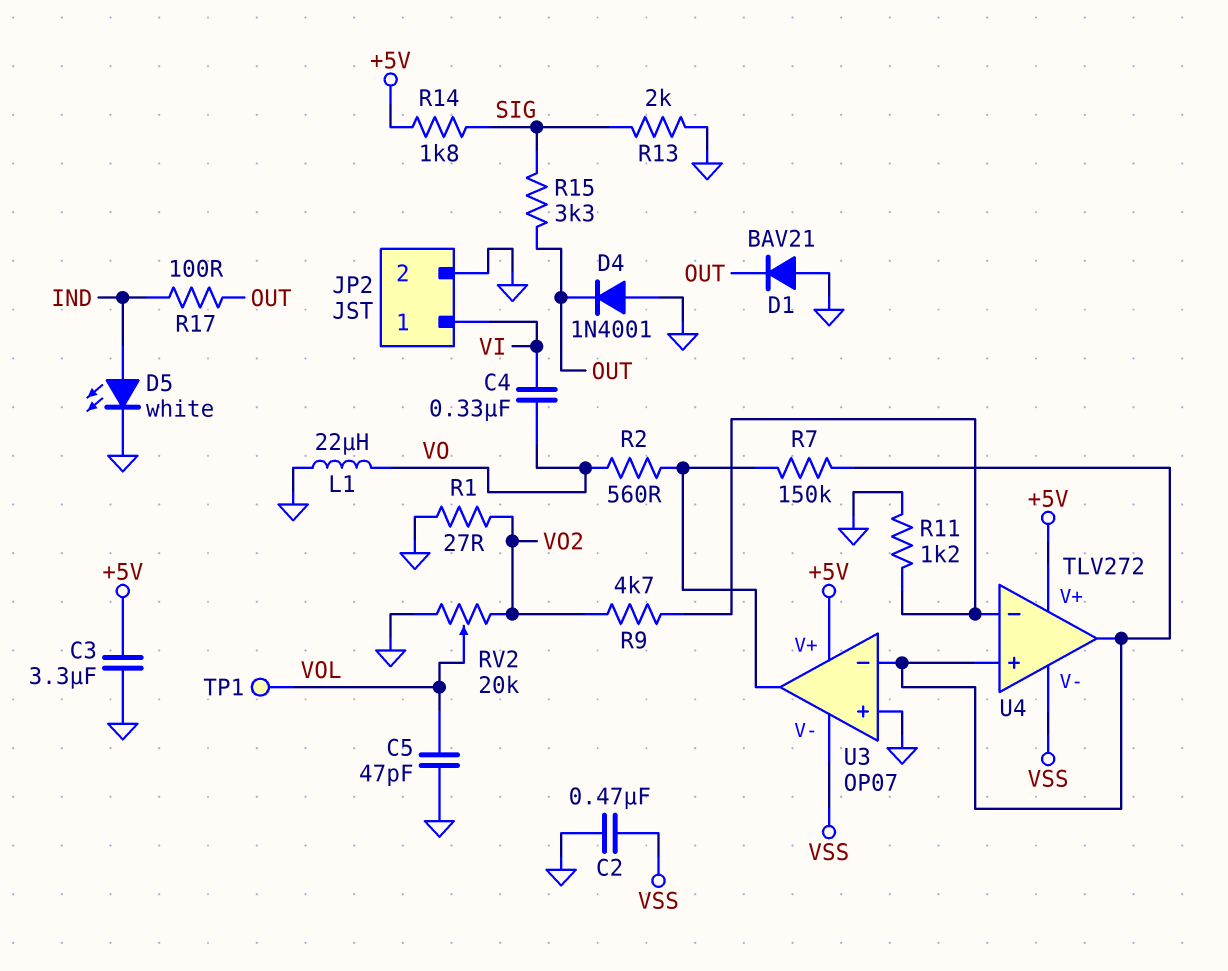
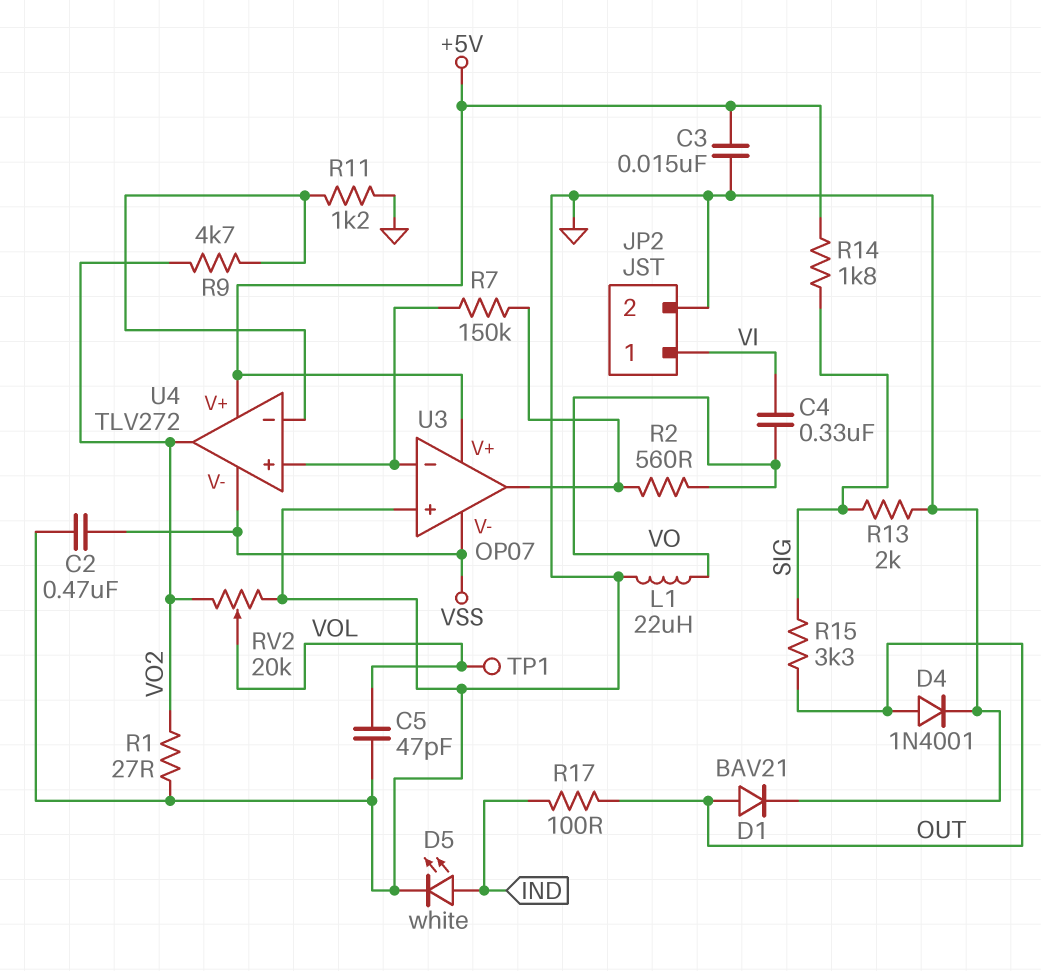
C3: 3.3uF (+5V, GND) -> 15nF (+5V, GND)
D1: diode BAV21 (A GND, K OUT) -> diode BAV21 (A OUT, K GND)
D4: diode 1N4001 (A GND, K OUT) -> diode 1N4001 (A OUT, K GND)
U4 pin out: U3/in- -> VO2

